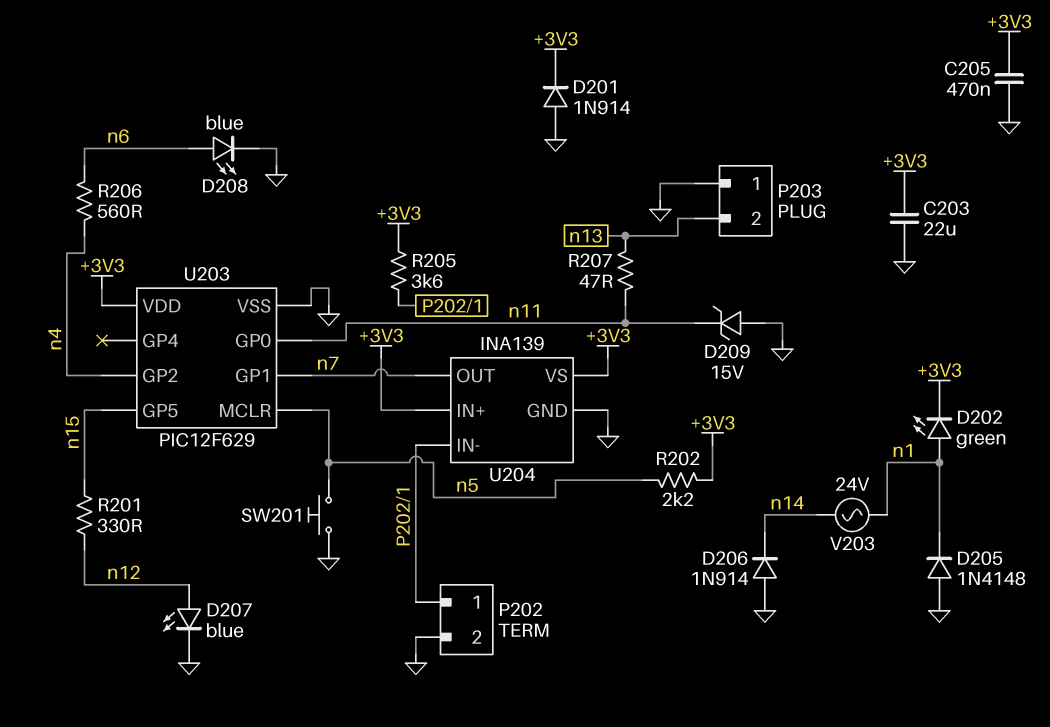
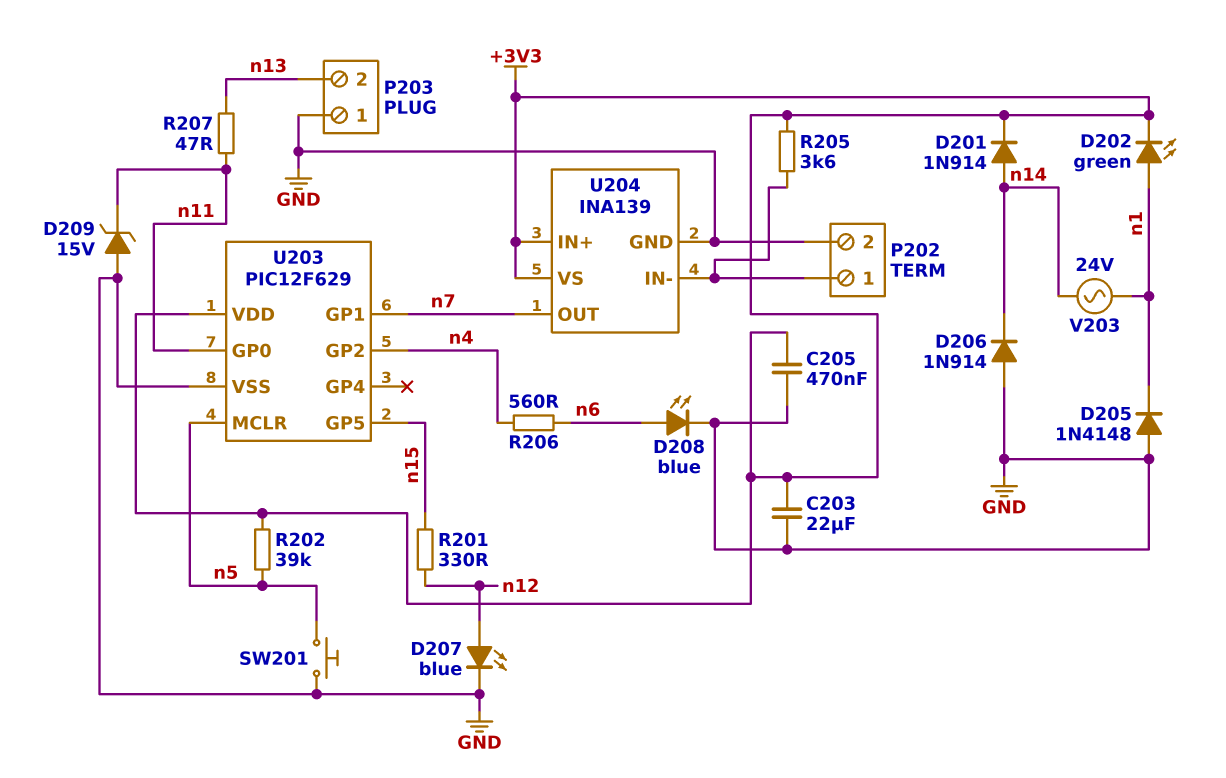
D201: diode 1N914 (A GND, K +3V3) -> diode 1N914 (A n14, K +3V3)
R202: 2.2k (+3V3, n5) -> 39k (+3V3, n5)

